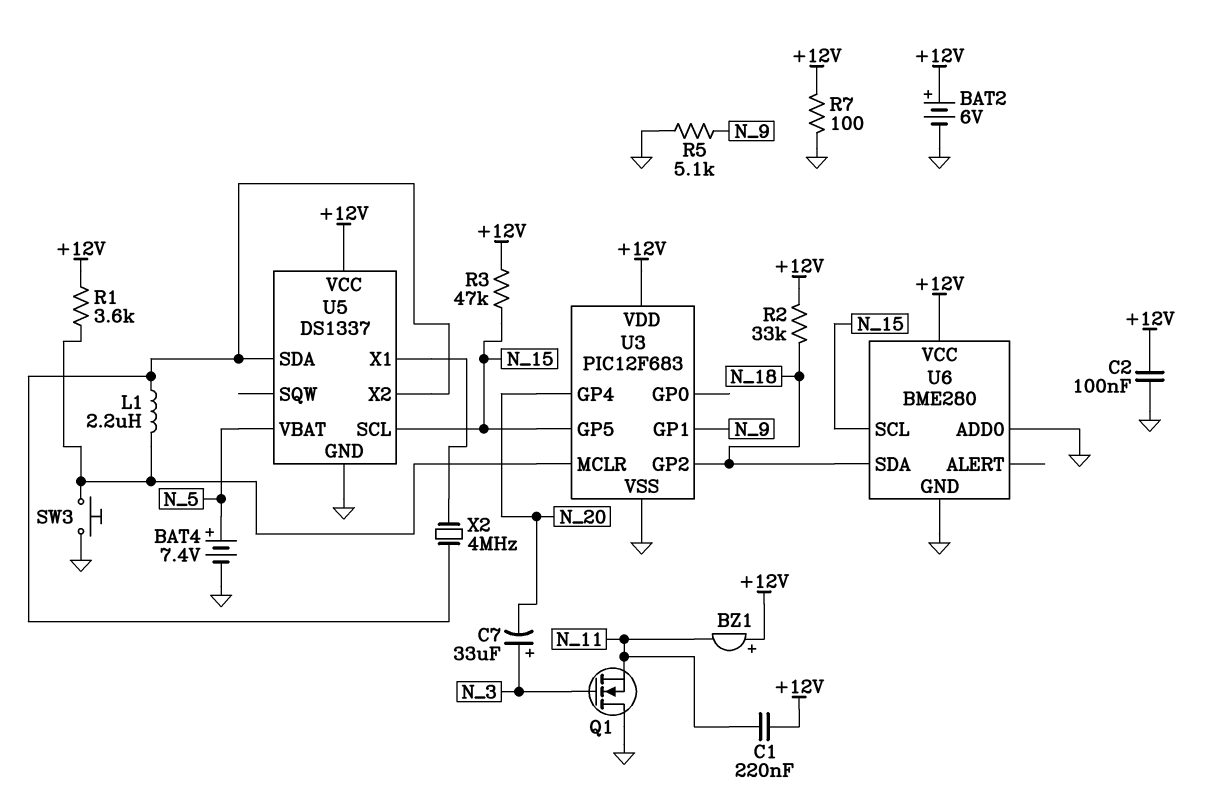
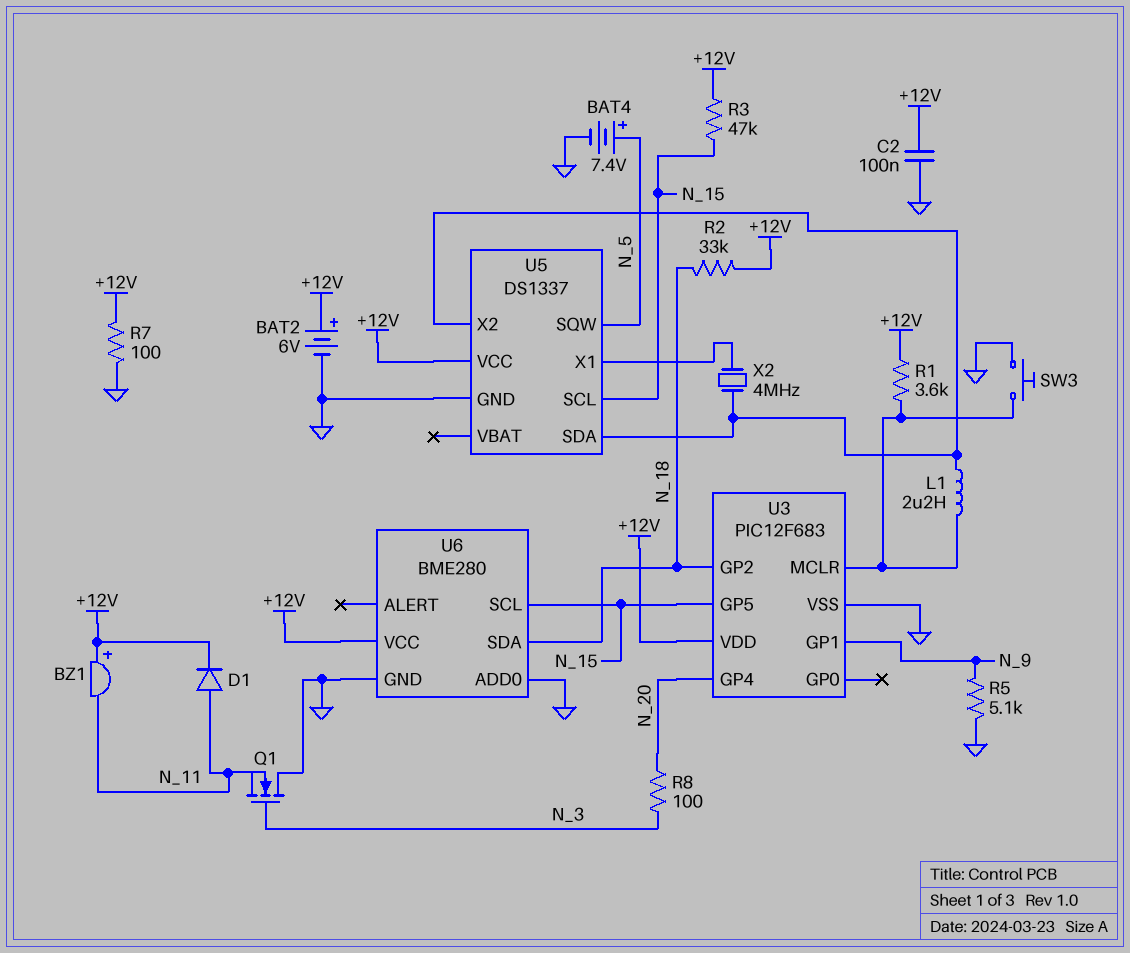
C1: 220nF (+12V, N_11) -> none
C7: 33uF (plus N_3, minus N_20) -> none
D1: none -> diode (A N_11, K +12V)
R8: none -> 100 (N_3, N_20)
U5 pin SQW: none -> N_5
U5 pin VBAT: N_5 -> none

